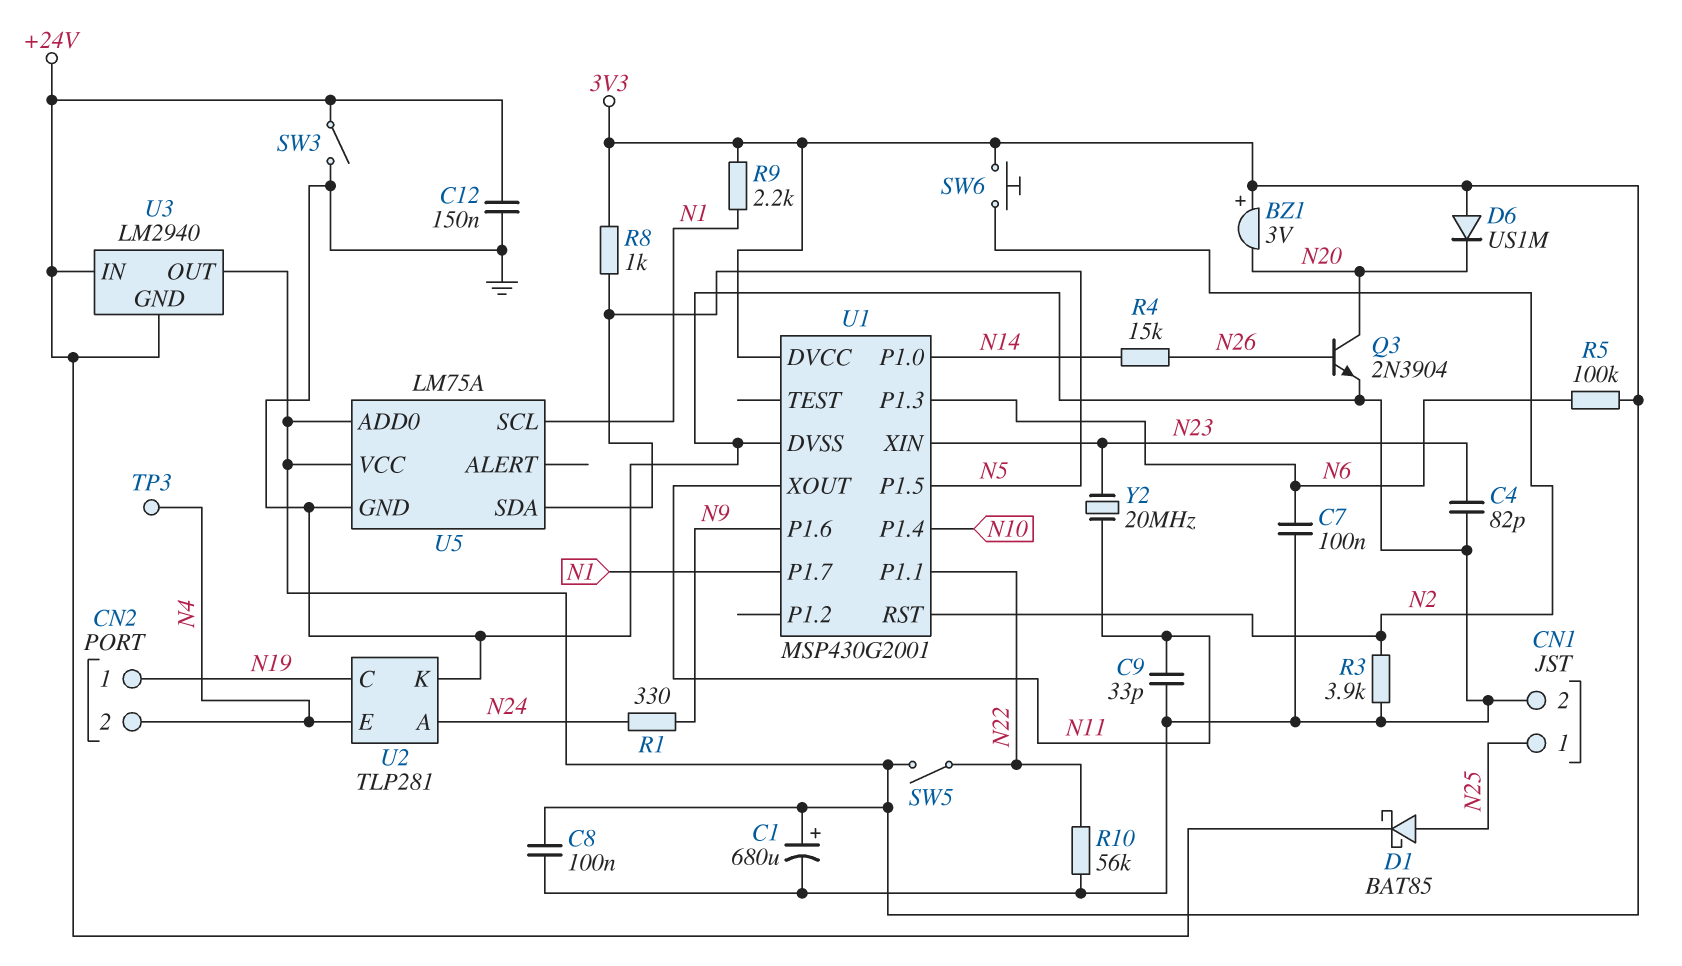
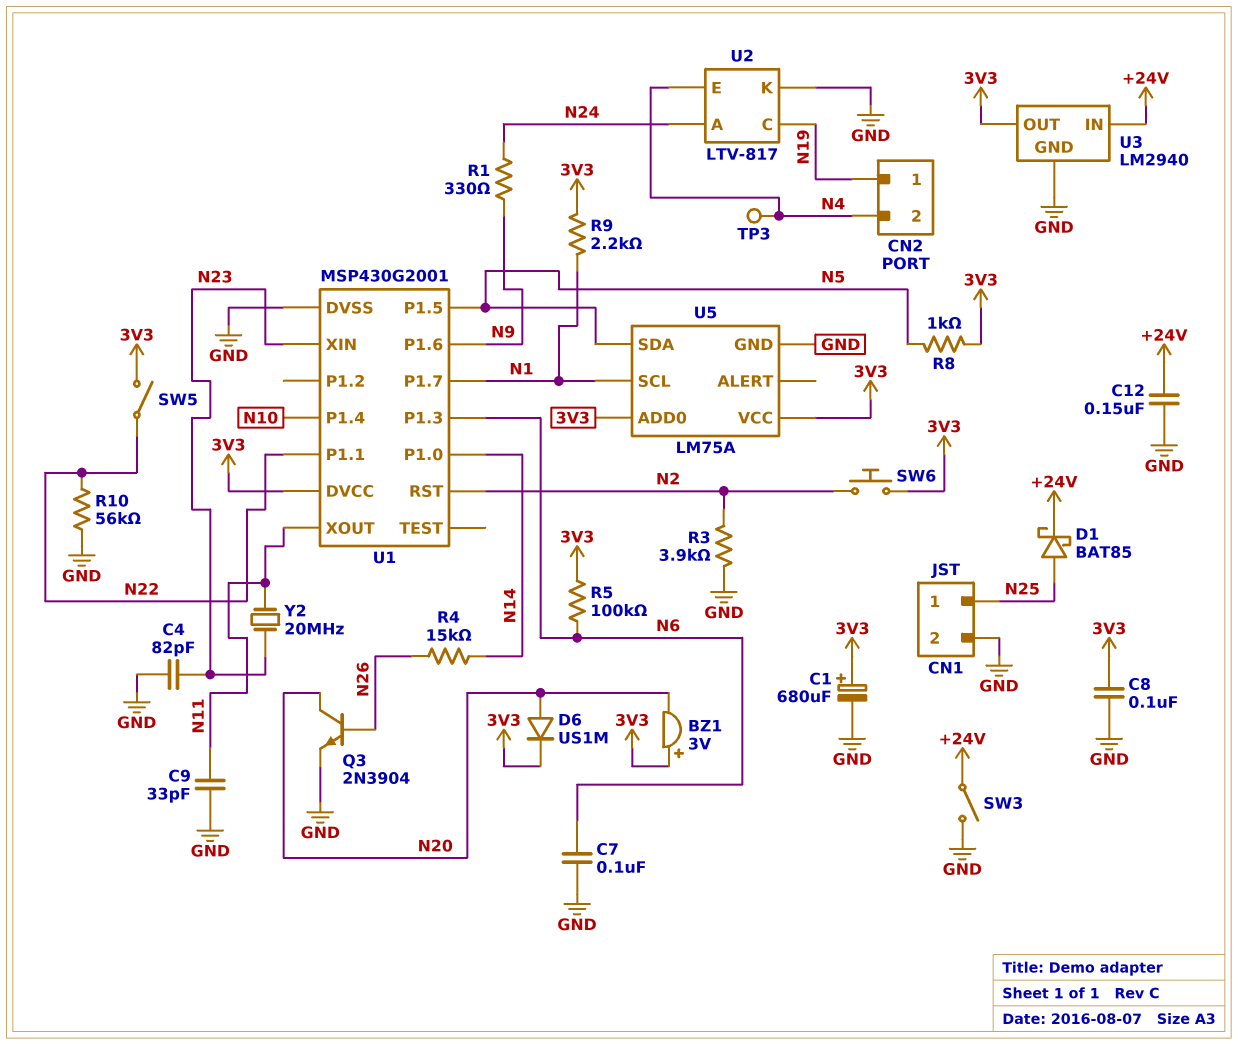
D6: diode US1M (A 3V3, K N20) -> diode US1M (A N20, K 3V3)
U2: TLP281 -> LTV-817
U3 pin GND: +24V -> GND

